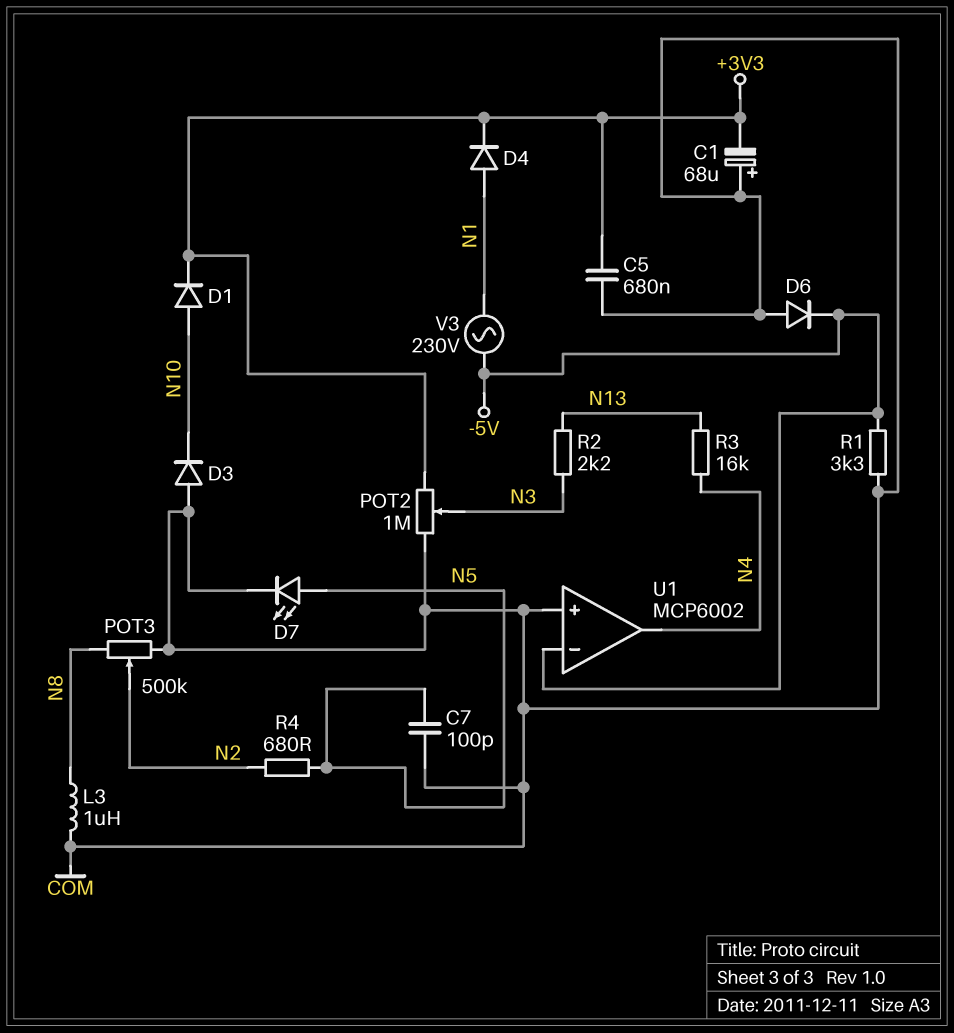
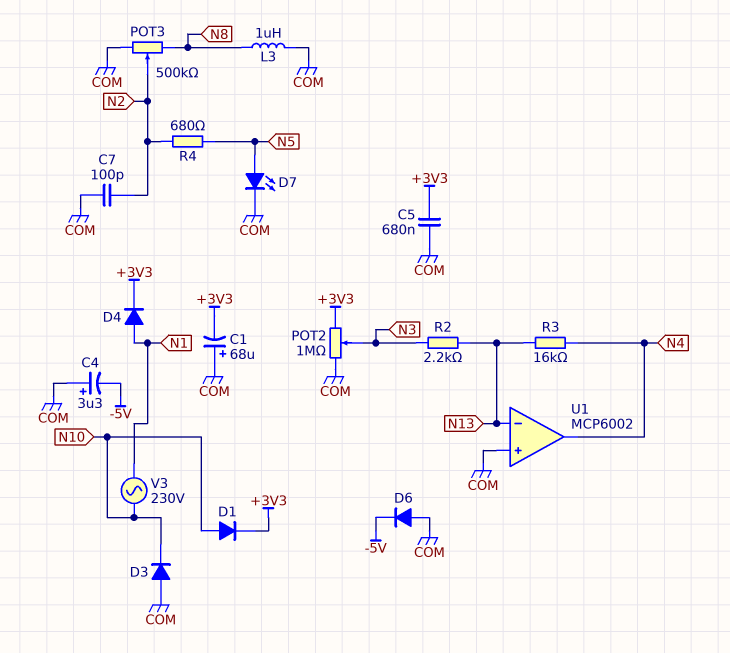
C4: none -> 3.3uF (plus COM, minus -5V)
C7: 100pF (COM, N5) -> 100pF (COM, N2)
R1: 3.3k (-5V, COM) -> none
U1 pin in-: -5V -> N13
V3: AC 230V (-5V, N1) -> AC 230V (N1, N10)

